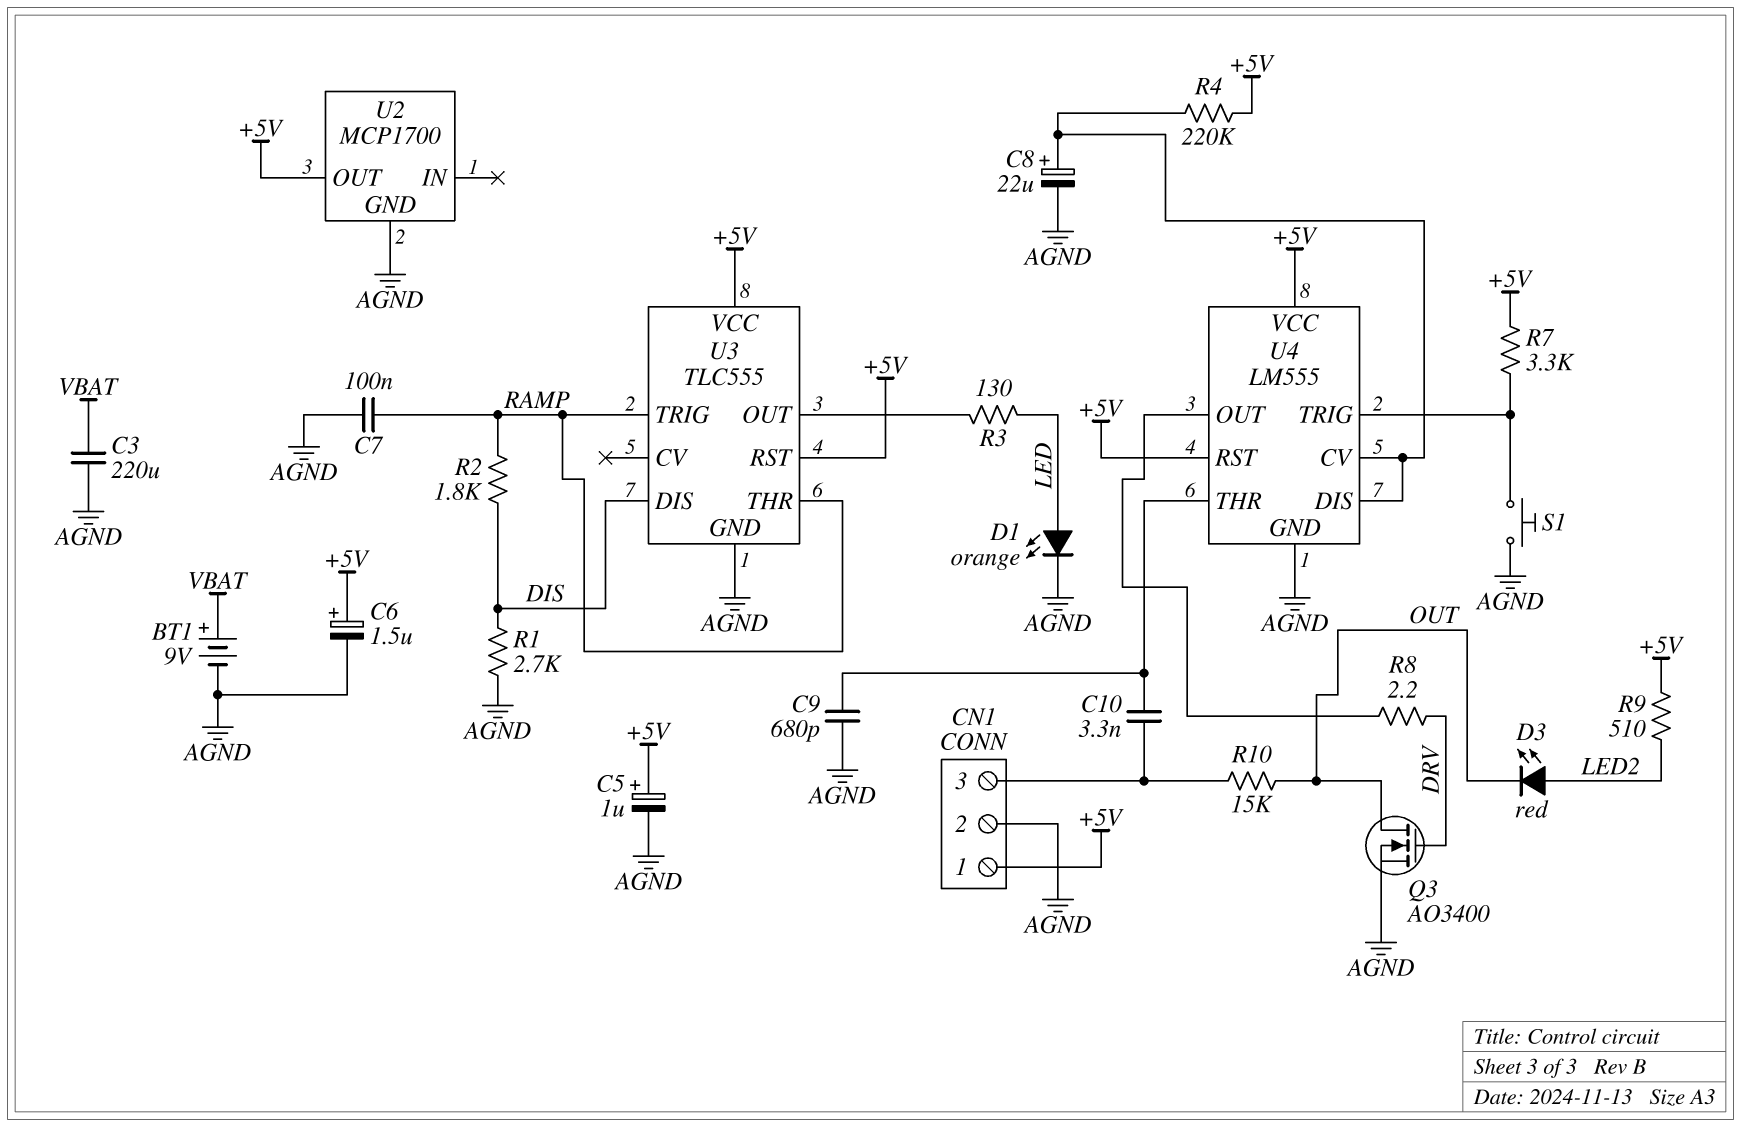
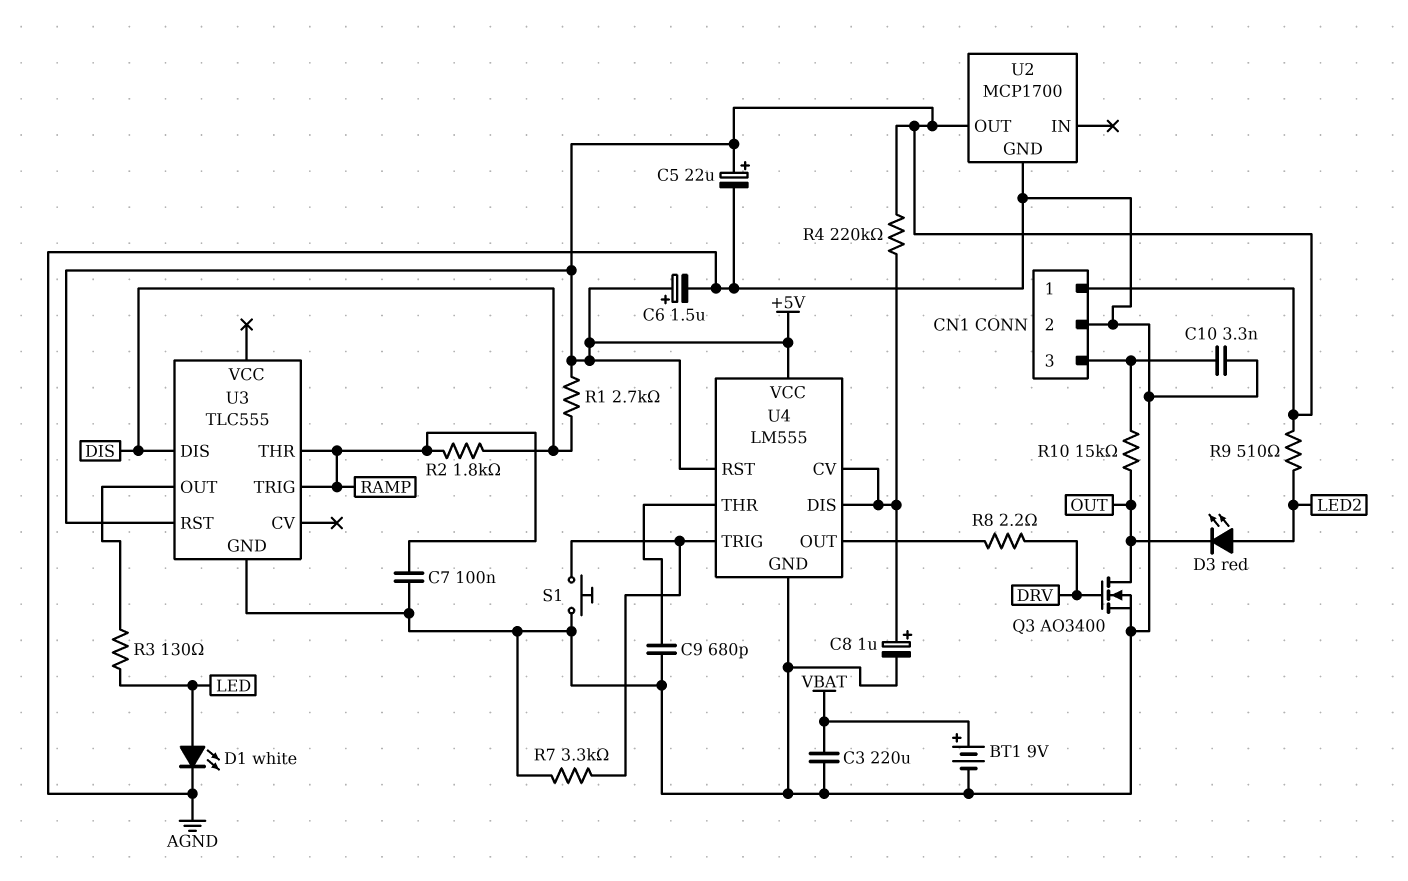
C5: 1uF (plus +5V, minus AGND) -> 22uF (plus +5V, minus AGND)
C8: 22uF (plus U4/CV, minus AGND) -> 1uF (plus U4/CV, minus AGND)
C10: 3.3nF (CN1/3, U4/THR) -> 3.3nF (AGND, CN1/3)
D1: LED orange (A LED, K AGND) -> LED white (A LED, K AGND)
R1: 2.7k (AGND, DIS) -> 2.7k (+5V, DIS)
R7: 3.3k (+5V, U4/TRIG) -> 3.3k (AGND, U4/TRIG)
U3 pin VCC: +5V -> none

